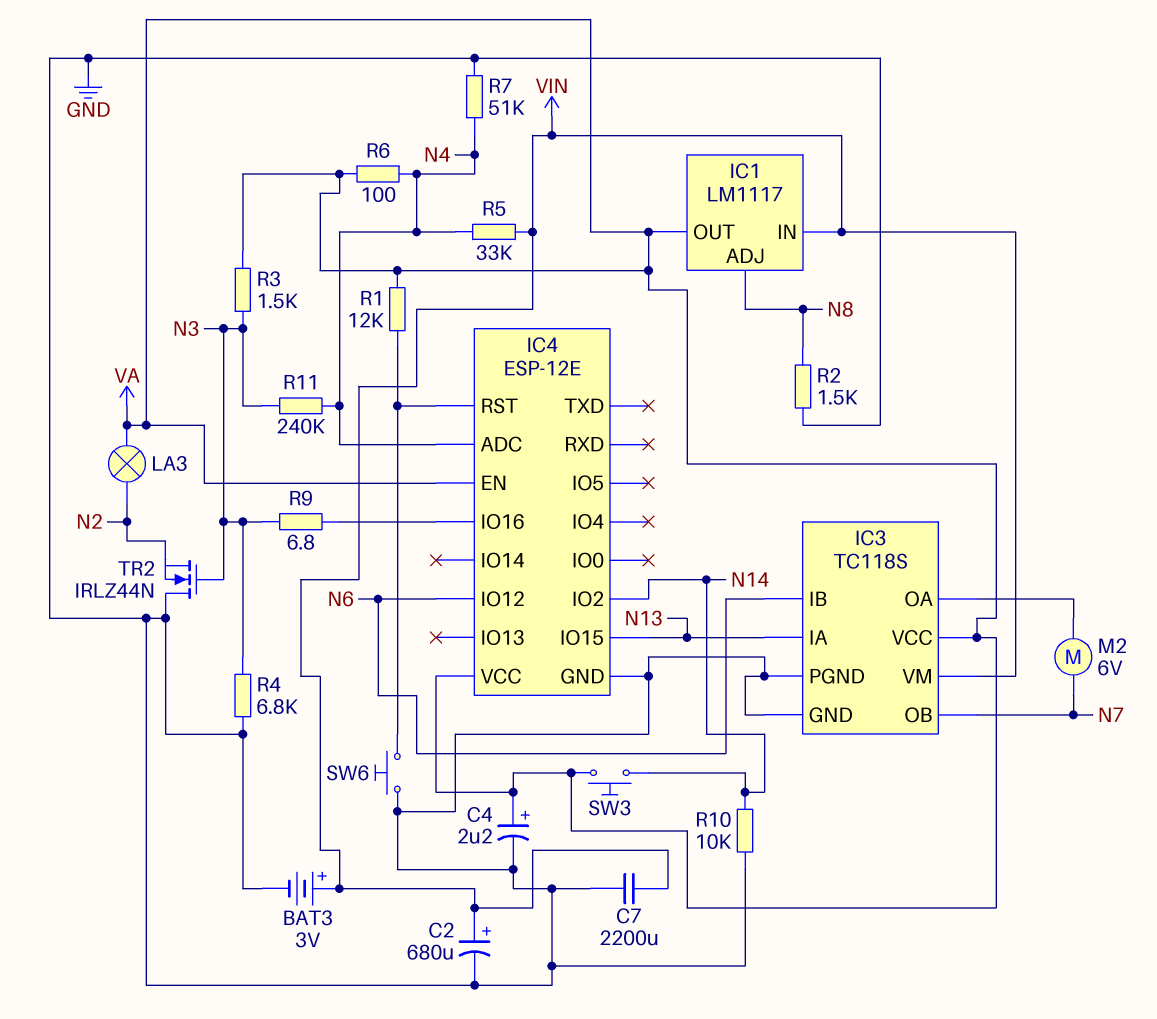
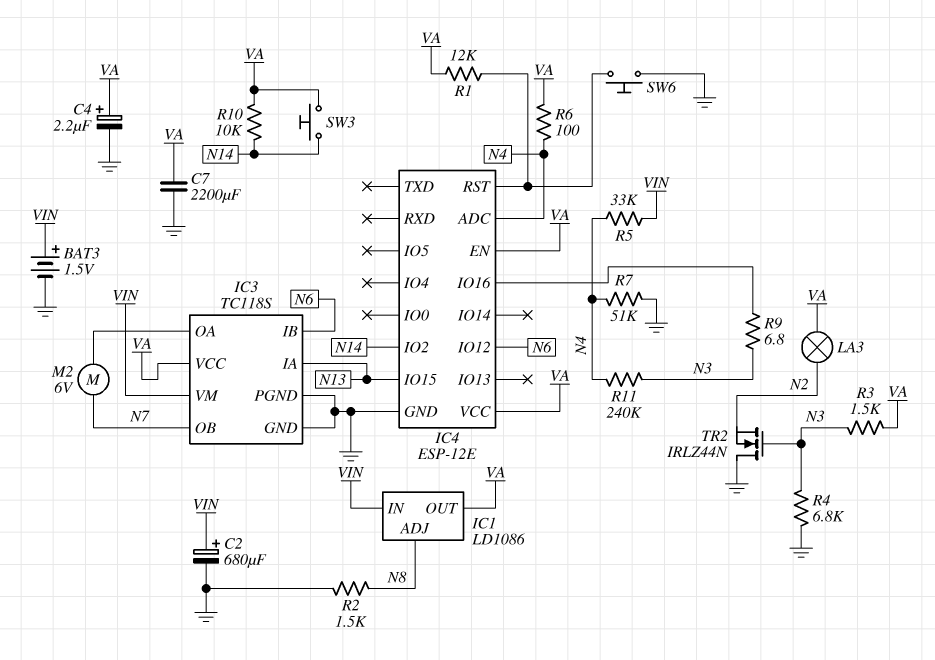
BAT3: 3V (plus VIN, minus GND) -> 1.5V (plus VIN, minus GND)
C7: 2200uF (GND, VIN) -> 2200uF (GND, VA)
IC1: LM1117 -> LD1086
R10: 10k (GND, N14) -> 10k (N14, VA)

